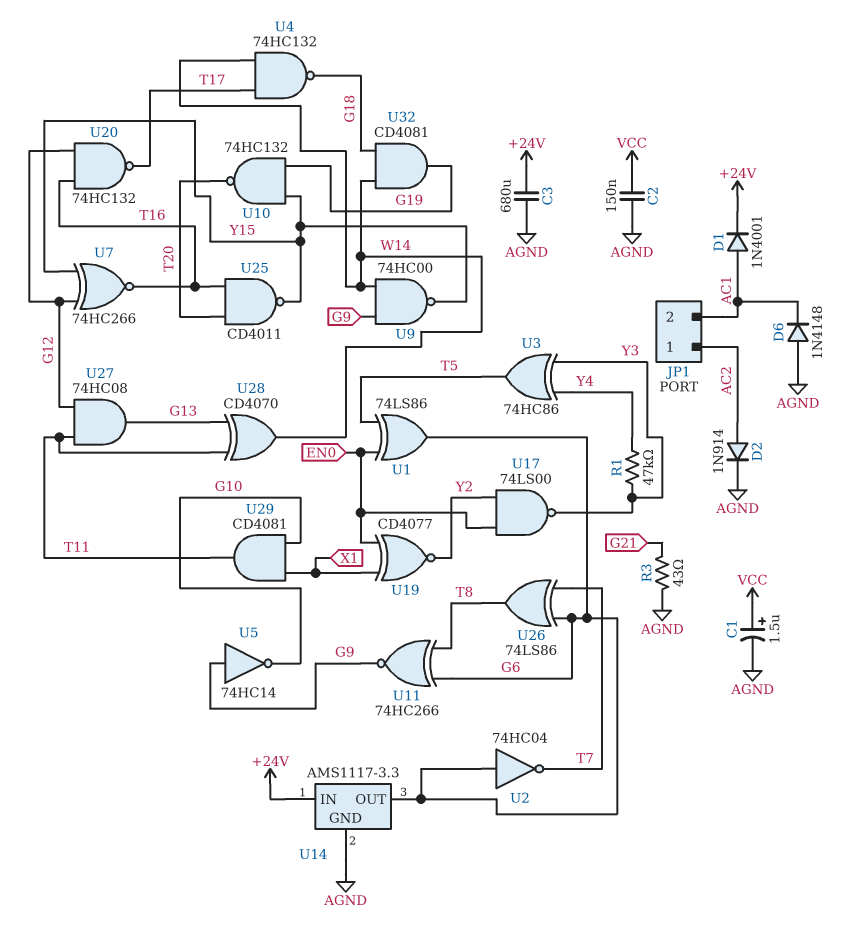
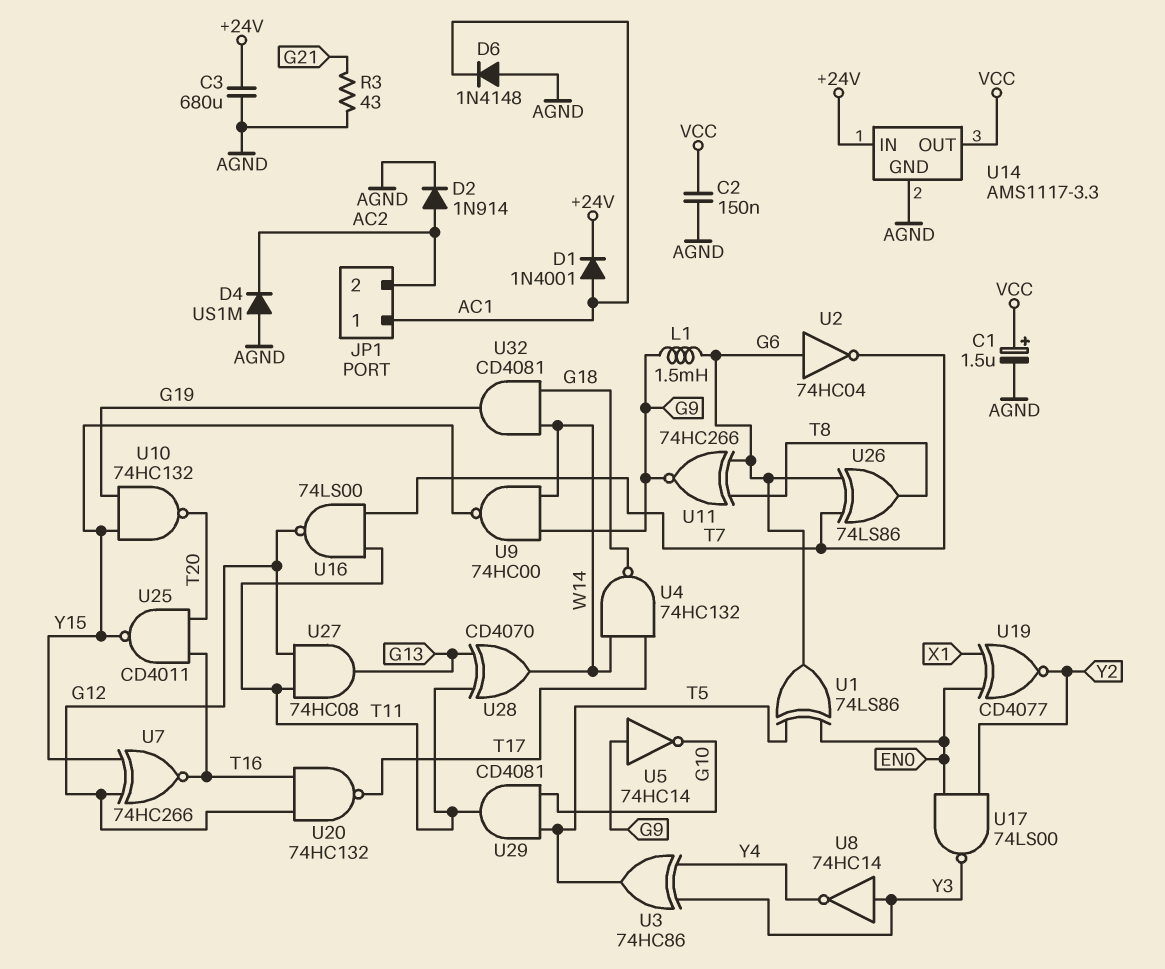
D4: none -> diode US1M (A AGND, K AC2)
JP1 pin 1: AC2 -> AC1
JP1 pin 2: AC1 -> AC2
L1: none -> 1.5mH (G6, G9)
R1: 47k (Y3, Y4) -> none
U8: none -> NOT 74HC14 (in Y3, out Y4)
U14 pin OUT: G6 -> VCC
U16: none -> NAND 74LS00 (in T7, in T11, out G12)
U29: AND CD4081 (in G10, in X1, out T11) -> AND CD4081 (in G10, in T5, out T11)

